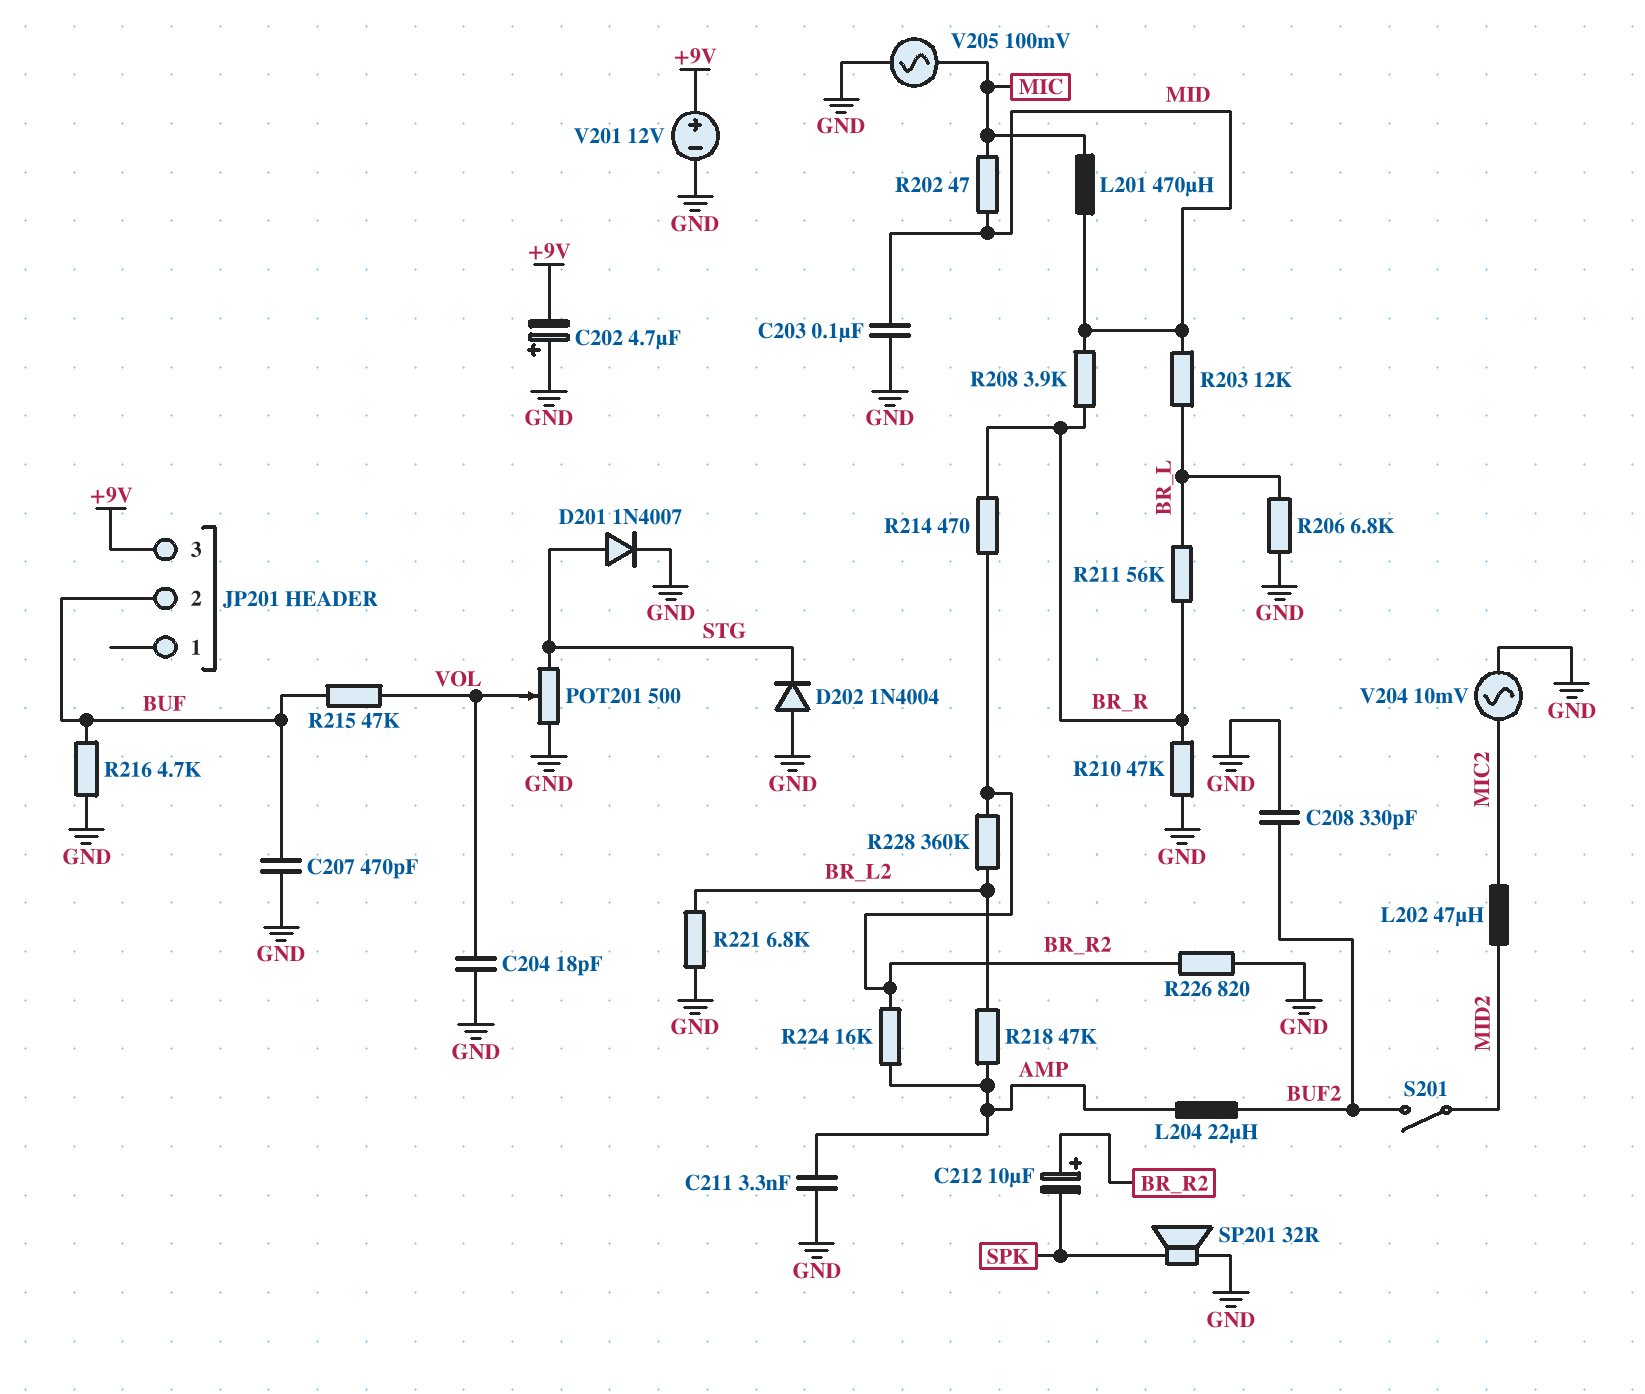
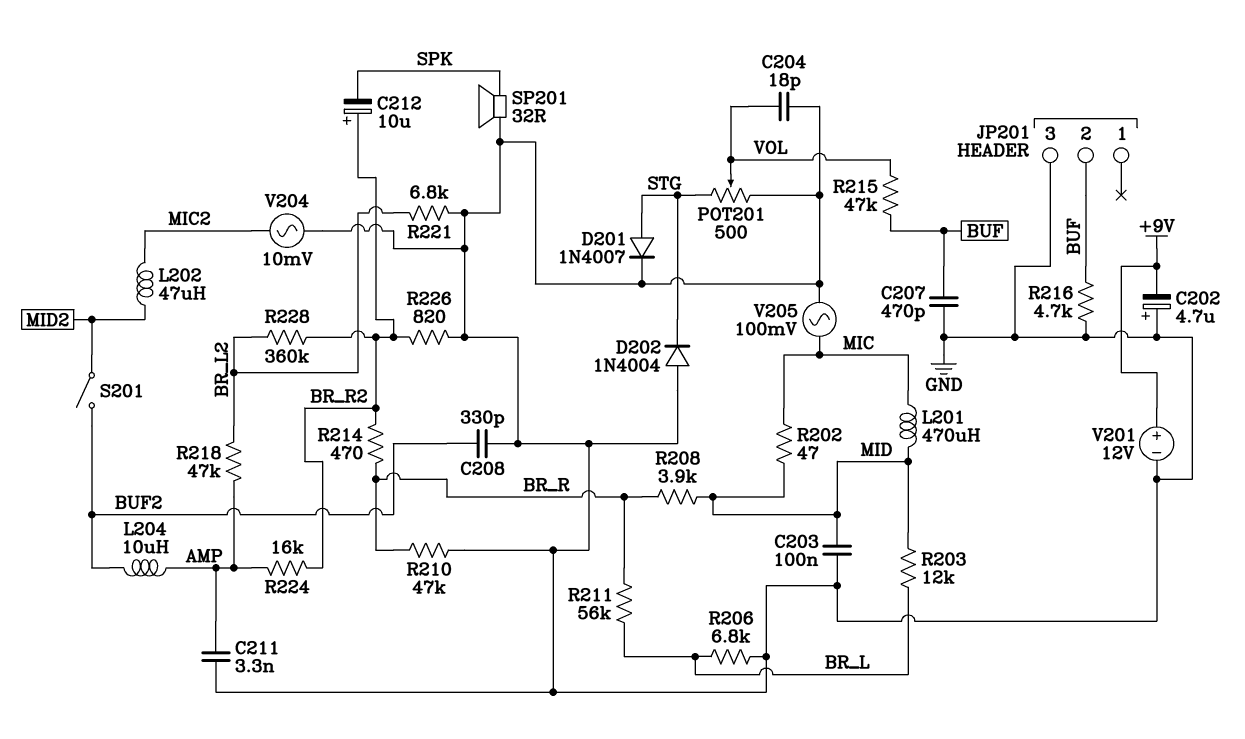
JP201 pin 3: +9V -> GND
L204: 22uH (AMP, BUF2) -> 10uH (AMP, BUF2)

